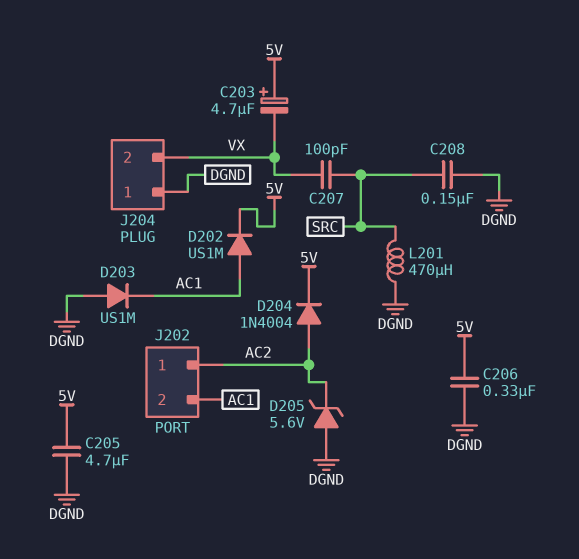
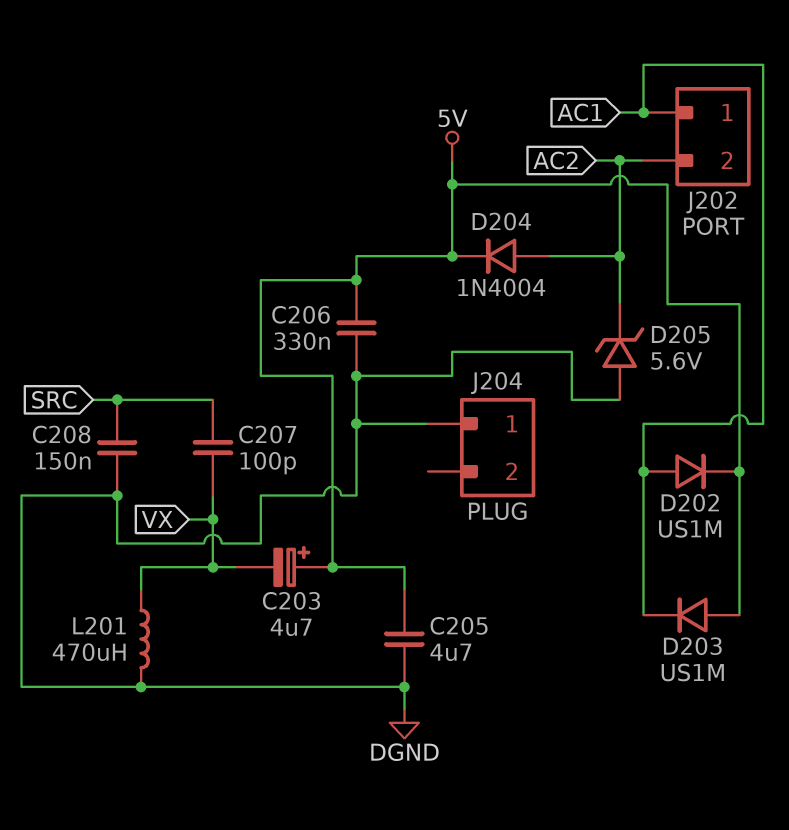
D203: diode US1M (A DGND, K AC1) -> diode US1M (A 5V, K AC1)
J202 pin 1: AC2 -> AC1
J202 pin 2: AC1 -> AC2
J204 pin 2: VX -> none
L201: 470uH (DGND, SRC) -> 470uH (DGND, VX)

